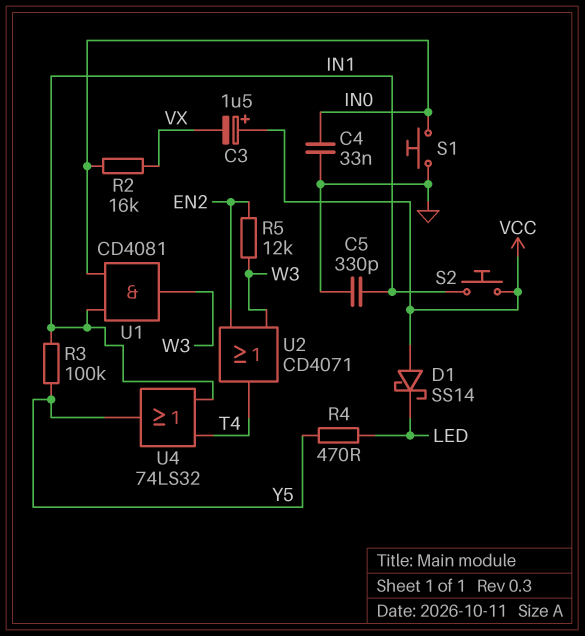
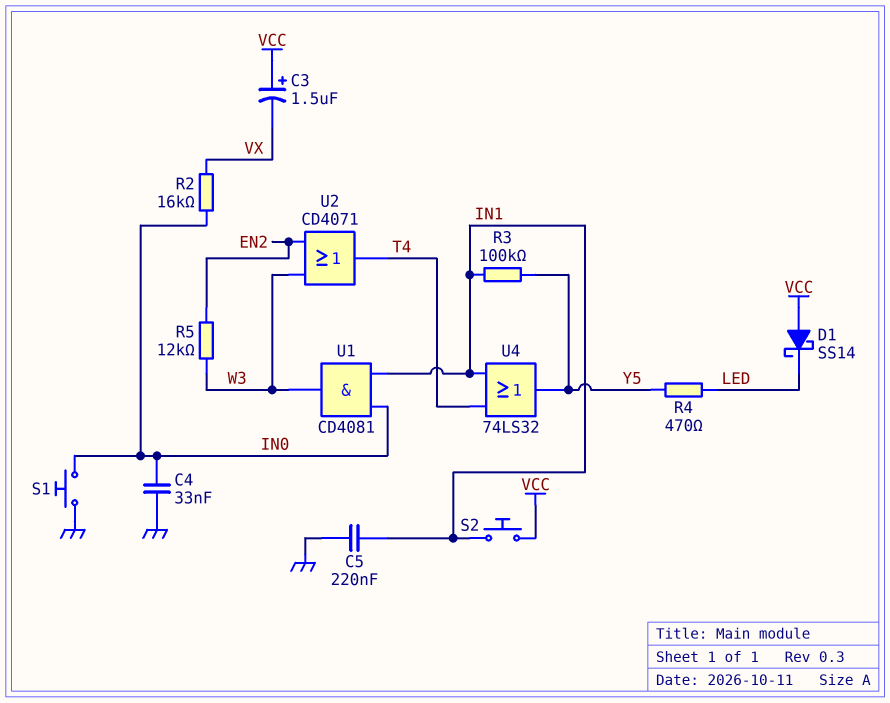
C5: 330pF (GND, IN1) -> 220nF (GND, IN1)

